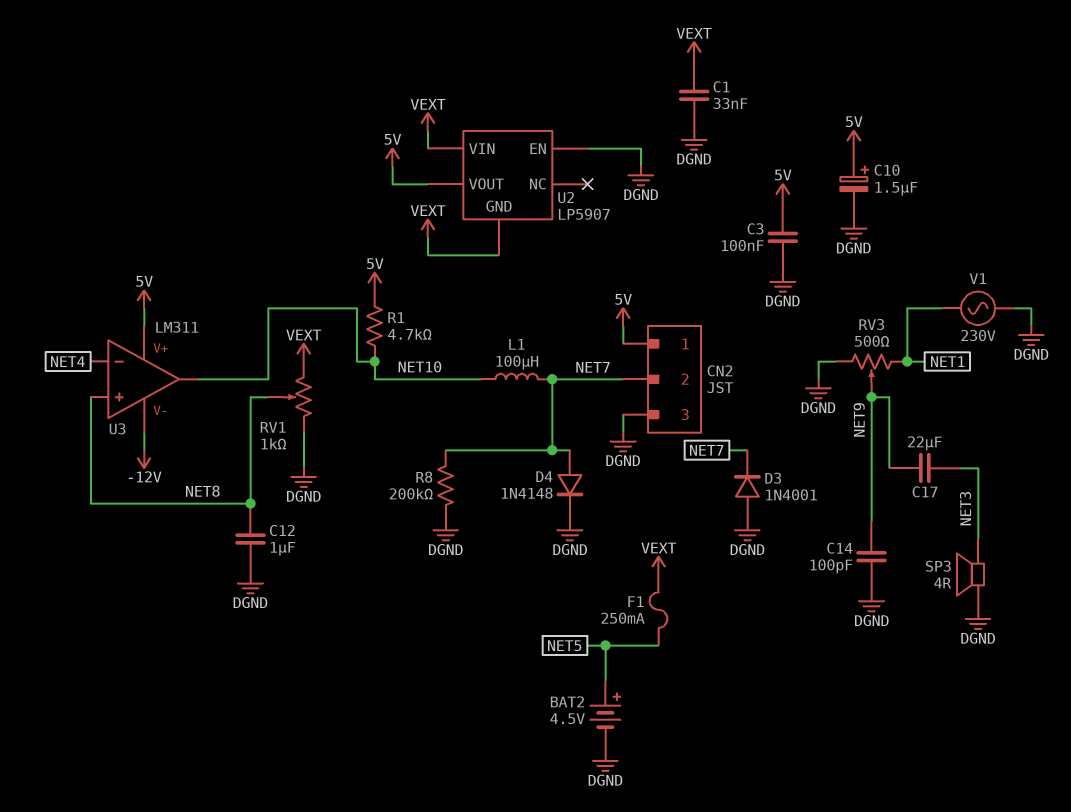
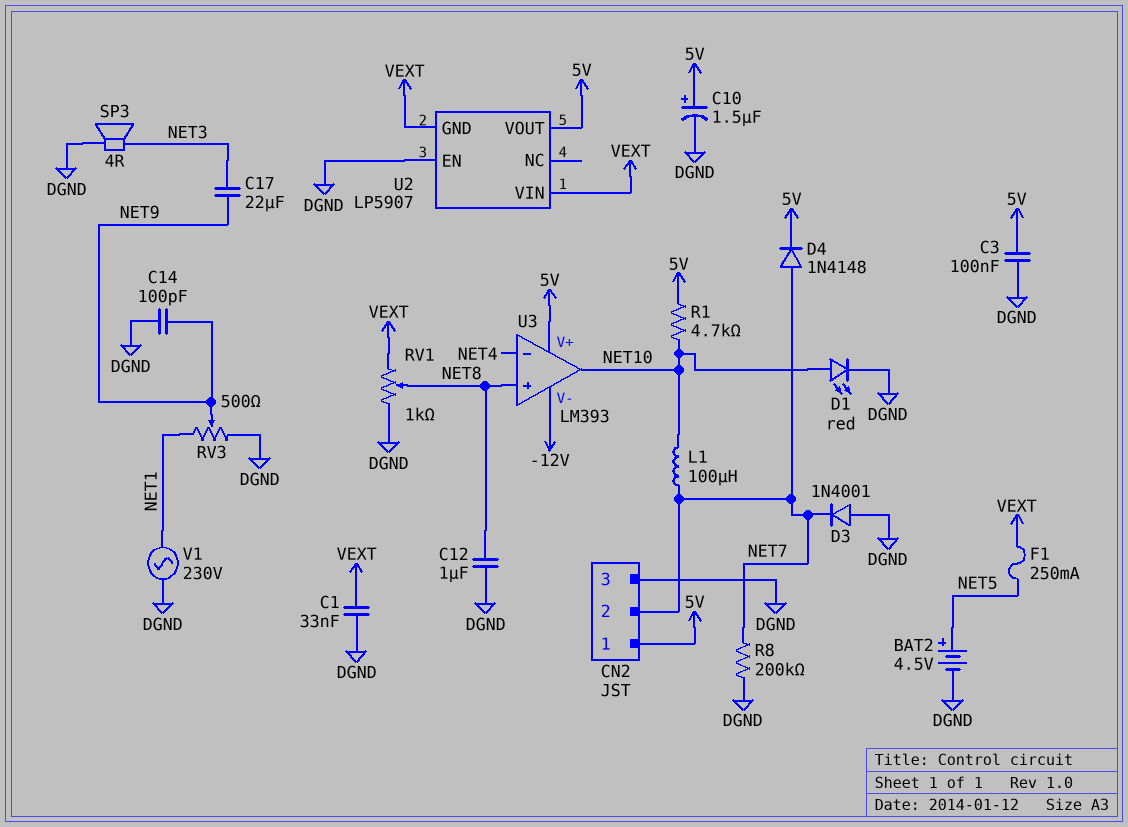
D1: none -> LED red (A NET10, K DGND)
D4: diode 1N4148 (A NET7, K DGND) -> diode 1N4148 (A NET7, K 5V)
U3: LM311 -> LM393

